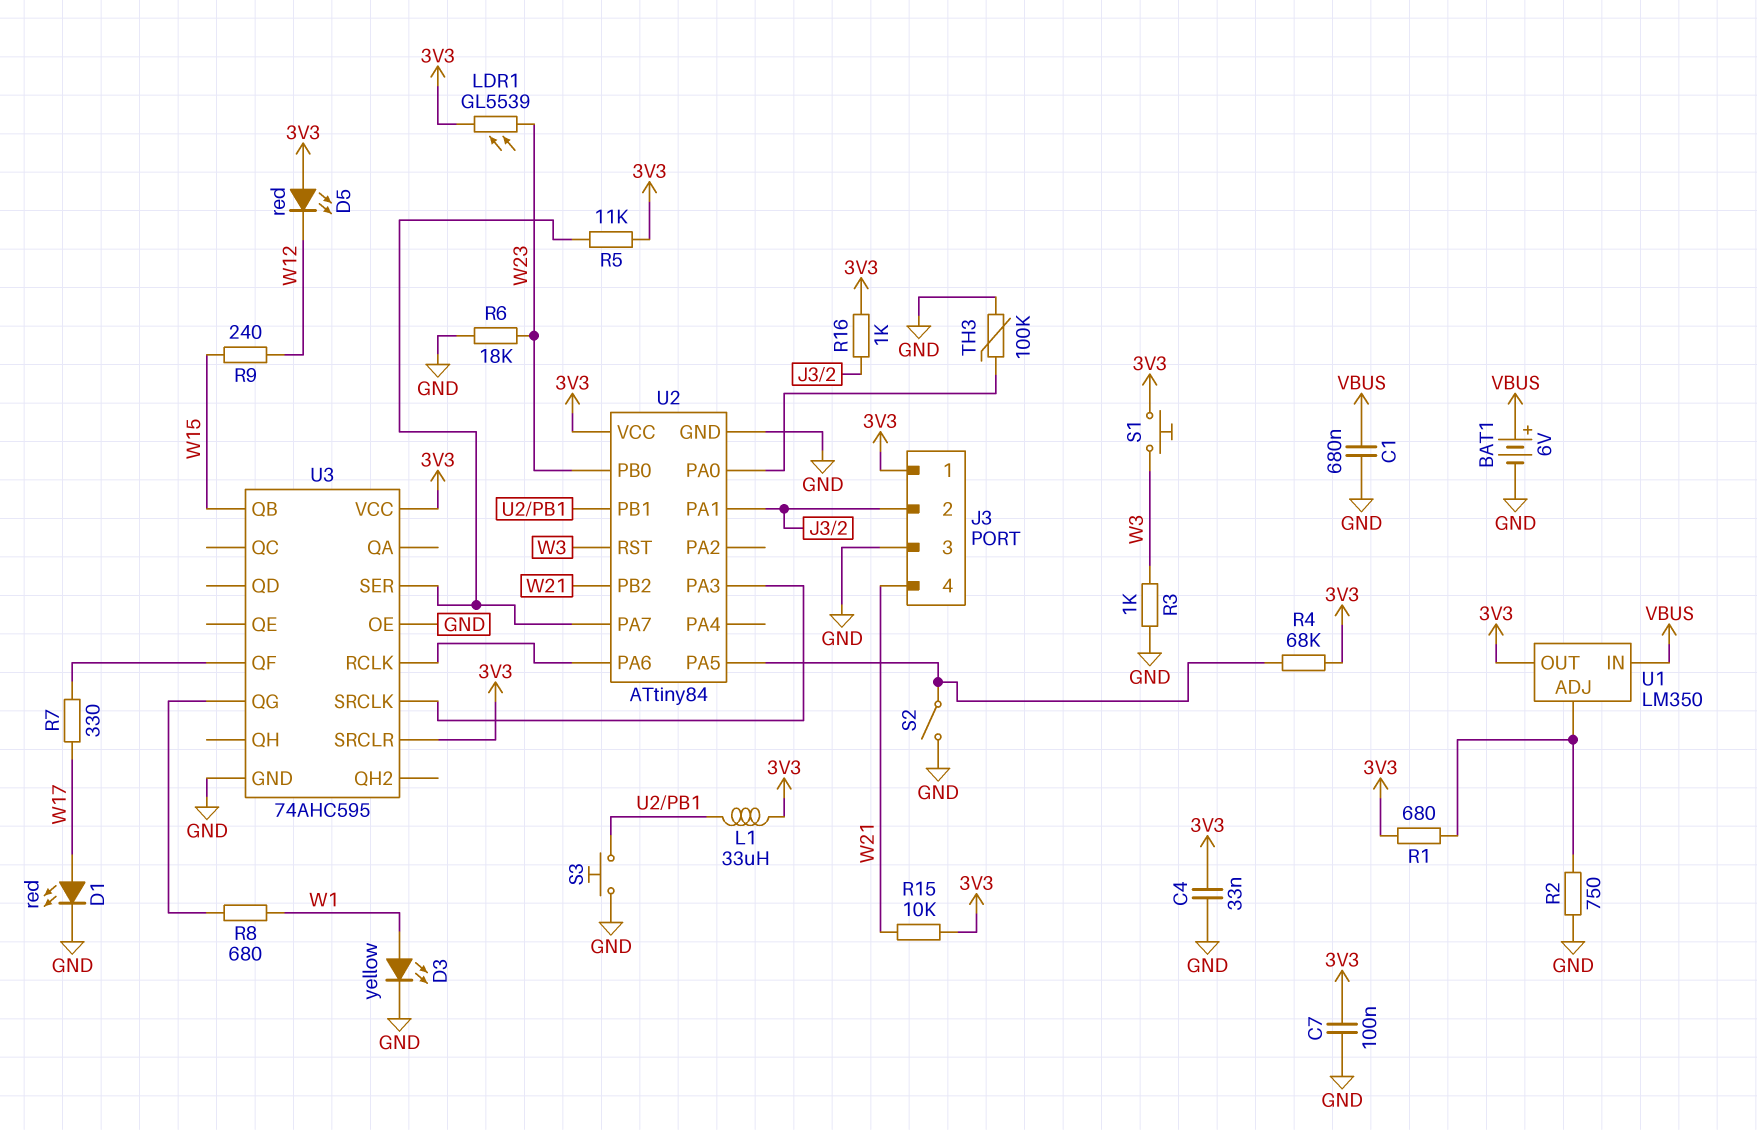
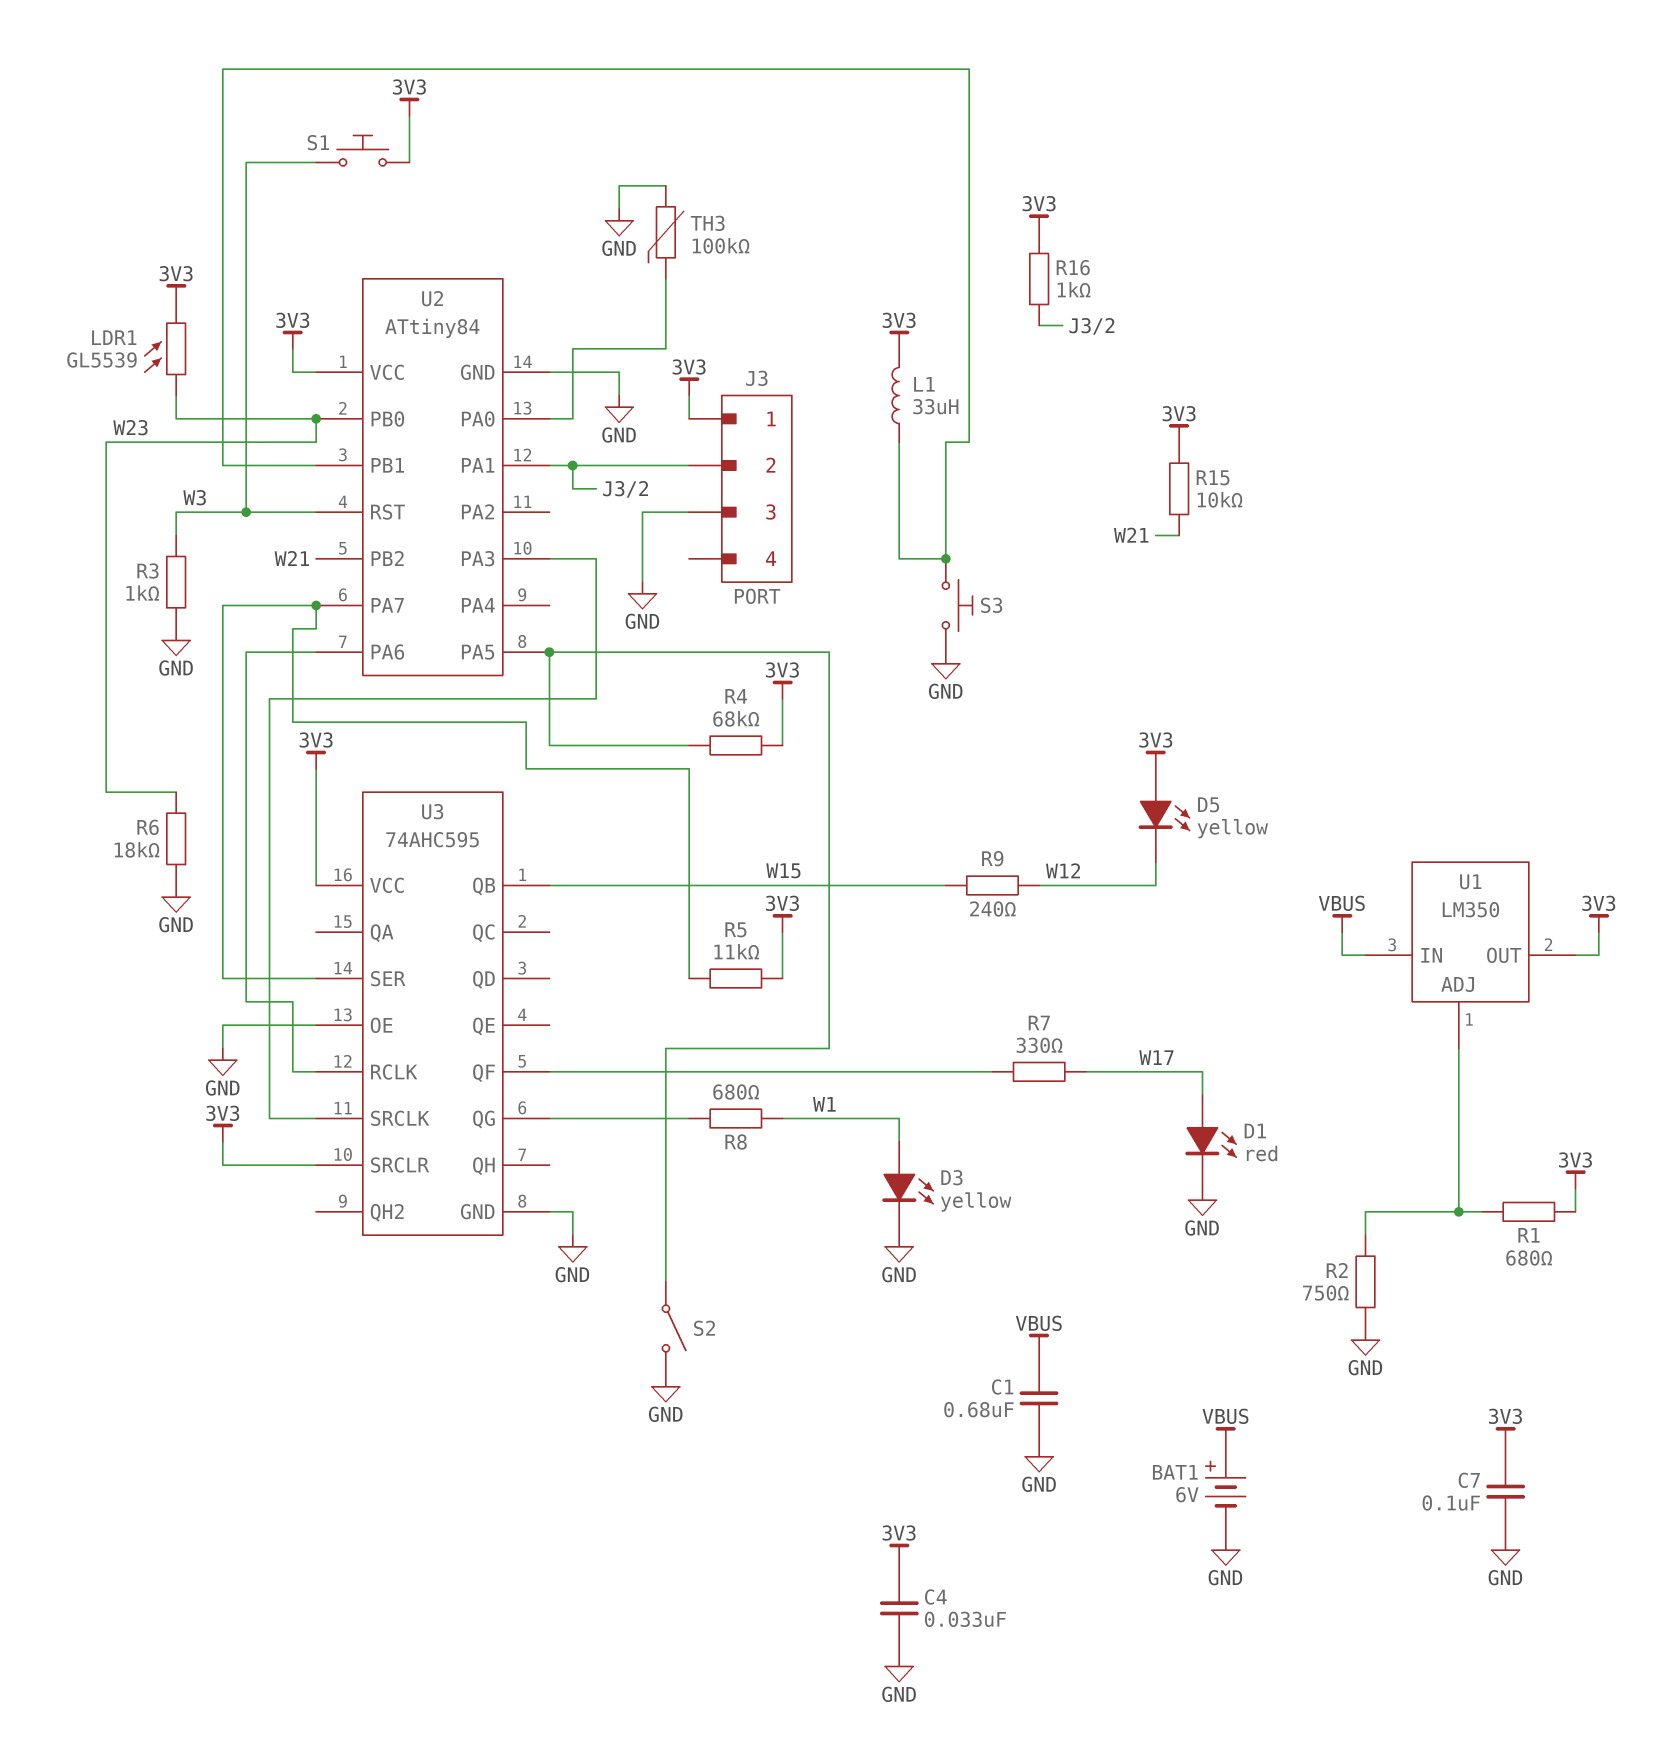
D5: LED red (A 3V3, K W12) -> LED yellow (A 3V3, K W12)
J3 pin 4: W21 -> none

